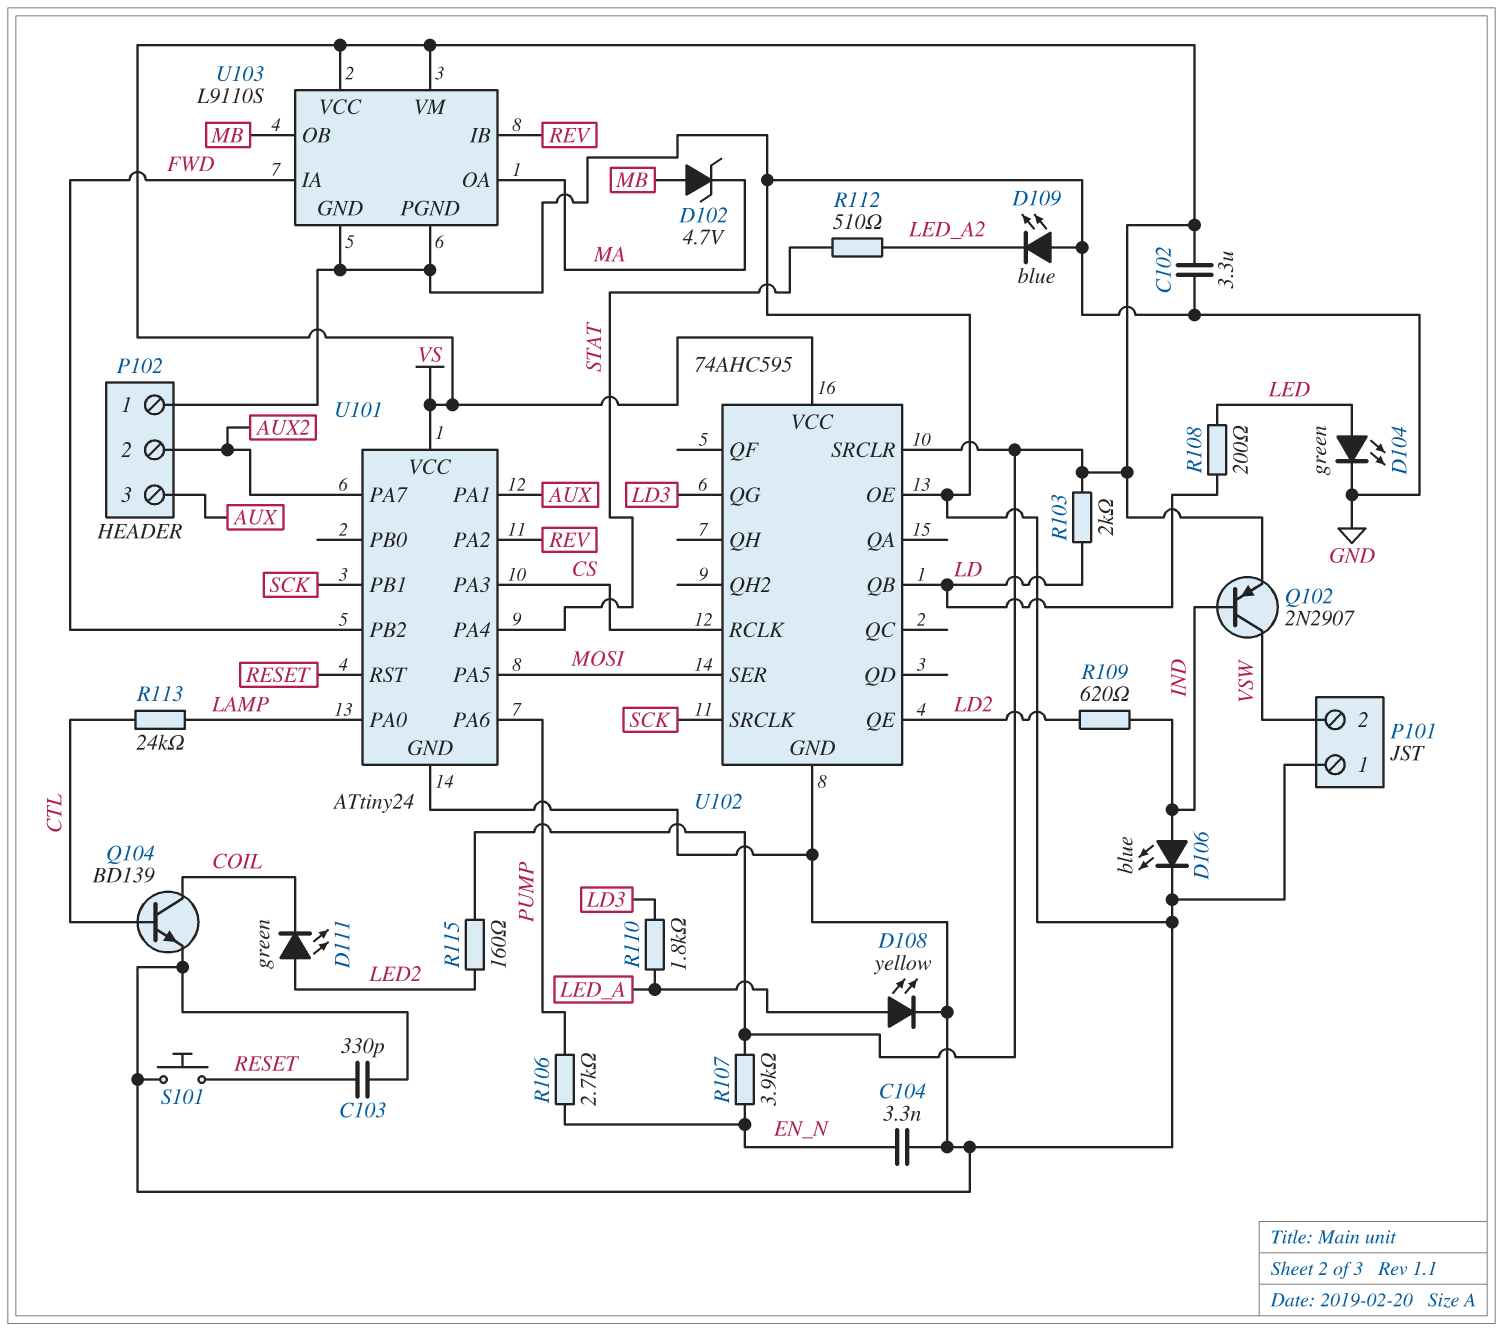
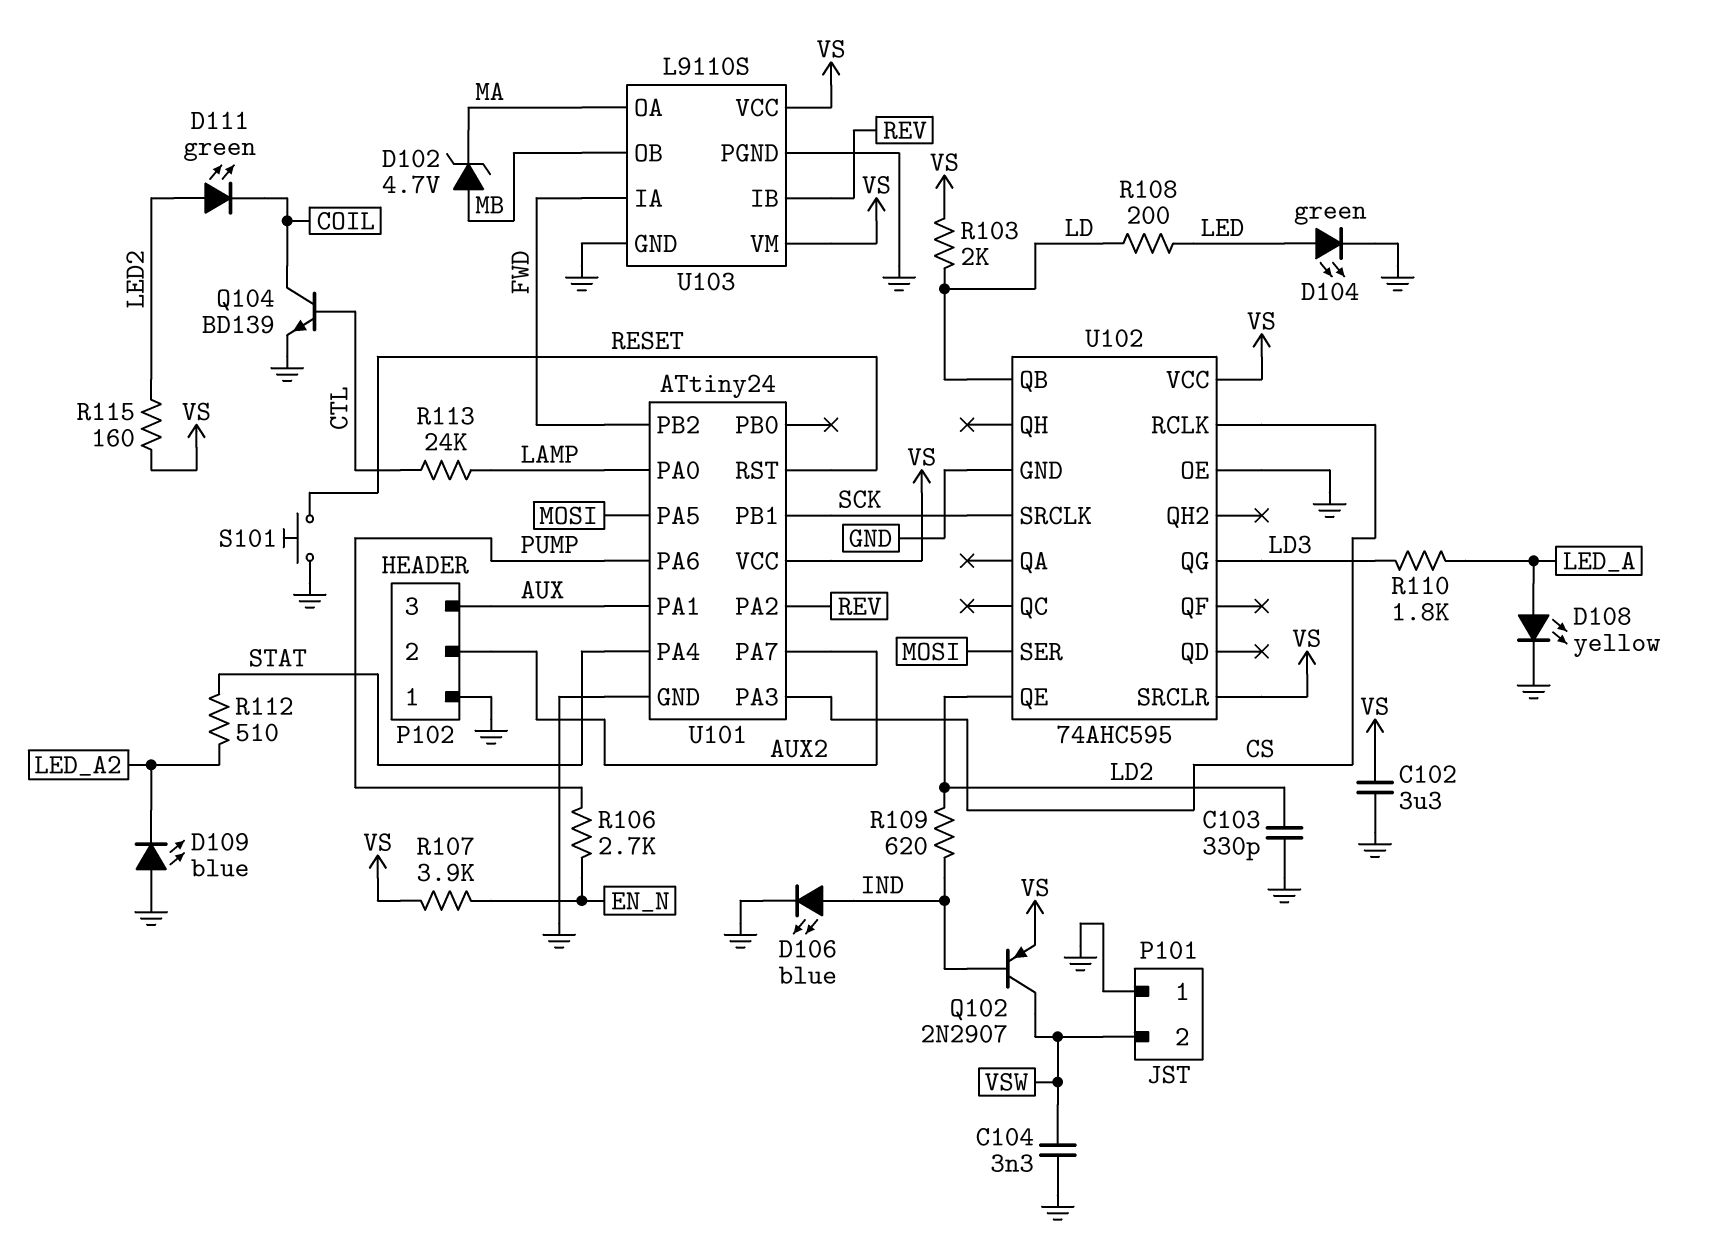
C103: 330pF (GND, RESET) -> 330pF (GND, LD2)
C104: 3.3nF (EN_N, GND) -> 3.3nF (GND, VSW)

